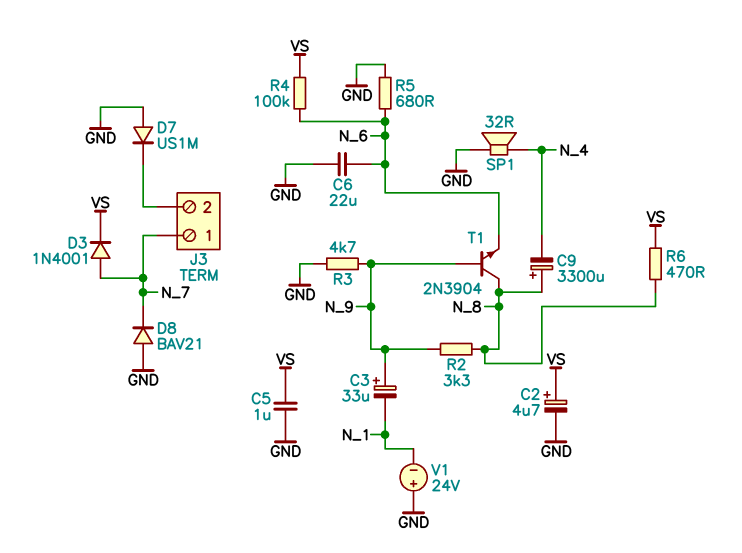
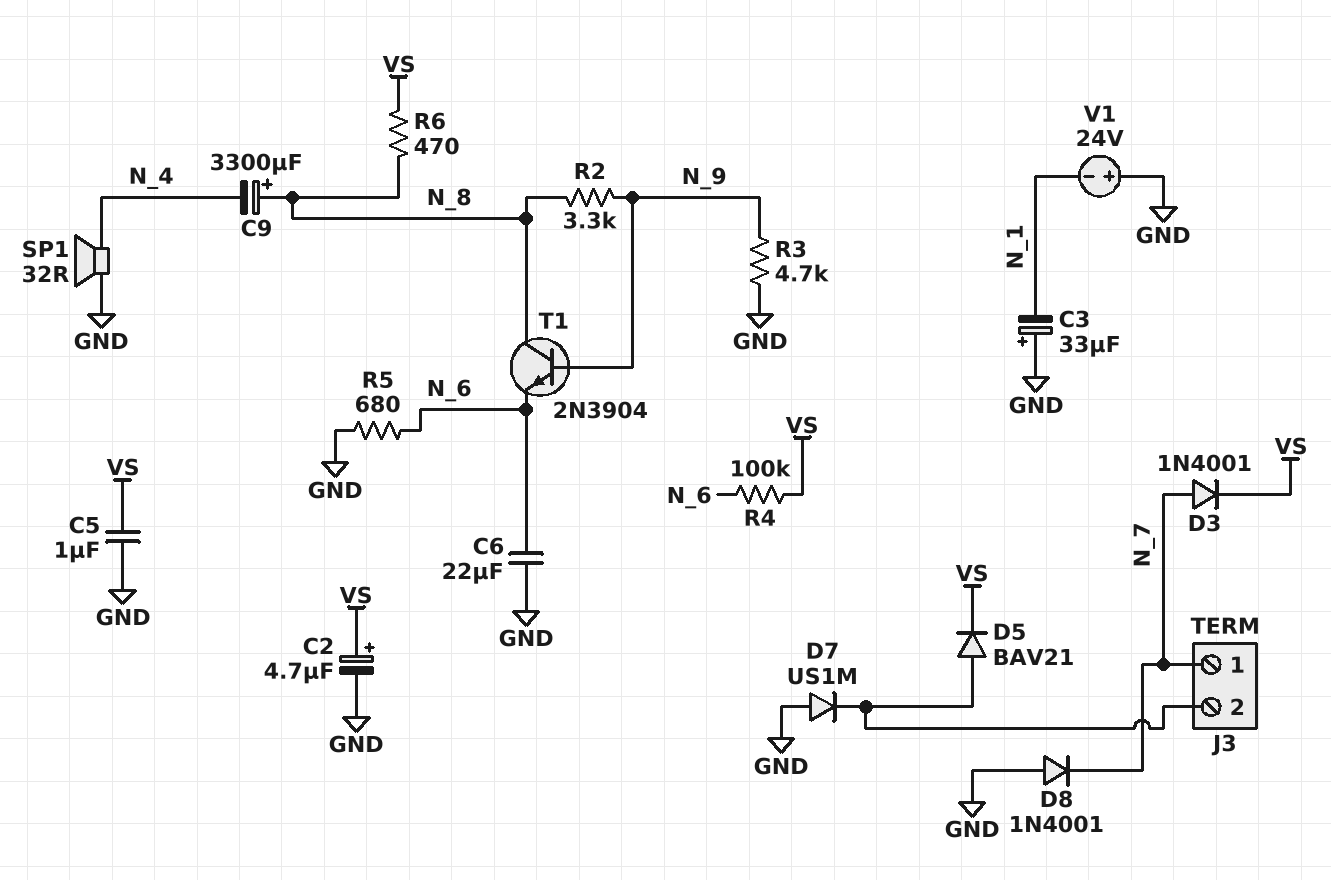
C3: 33uF (plus N_9, minus N_1) -> 33uF (plus GND, minus N_1)
D5: none -> diode BAV21 (A J3/2, K VS)
D8: diode BAV21 (A GND, K N_7) -> diode 1N4001 (A GND, K N_7)

